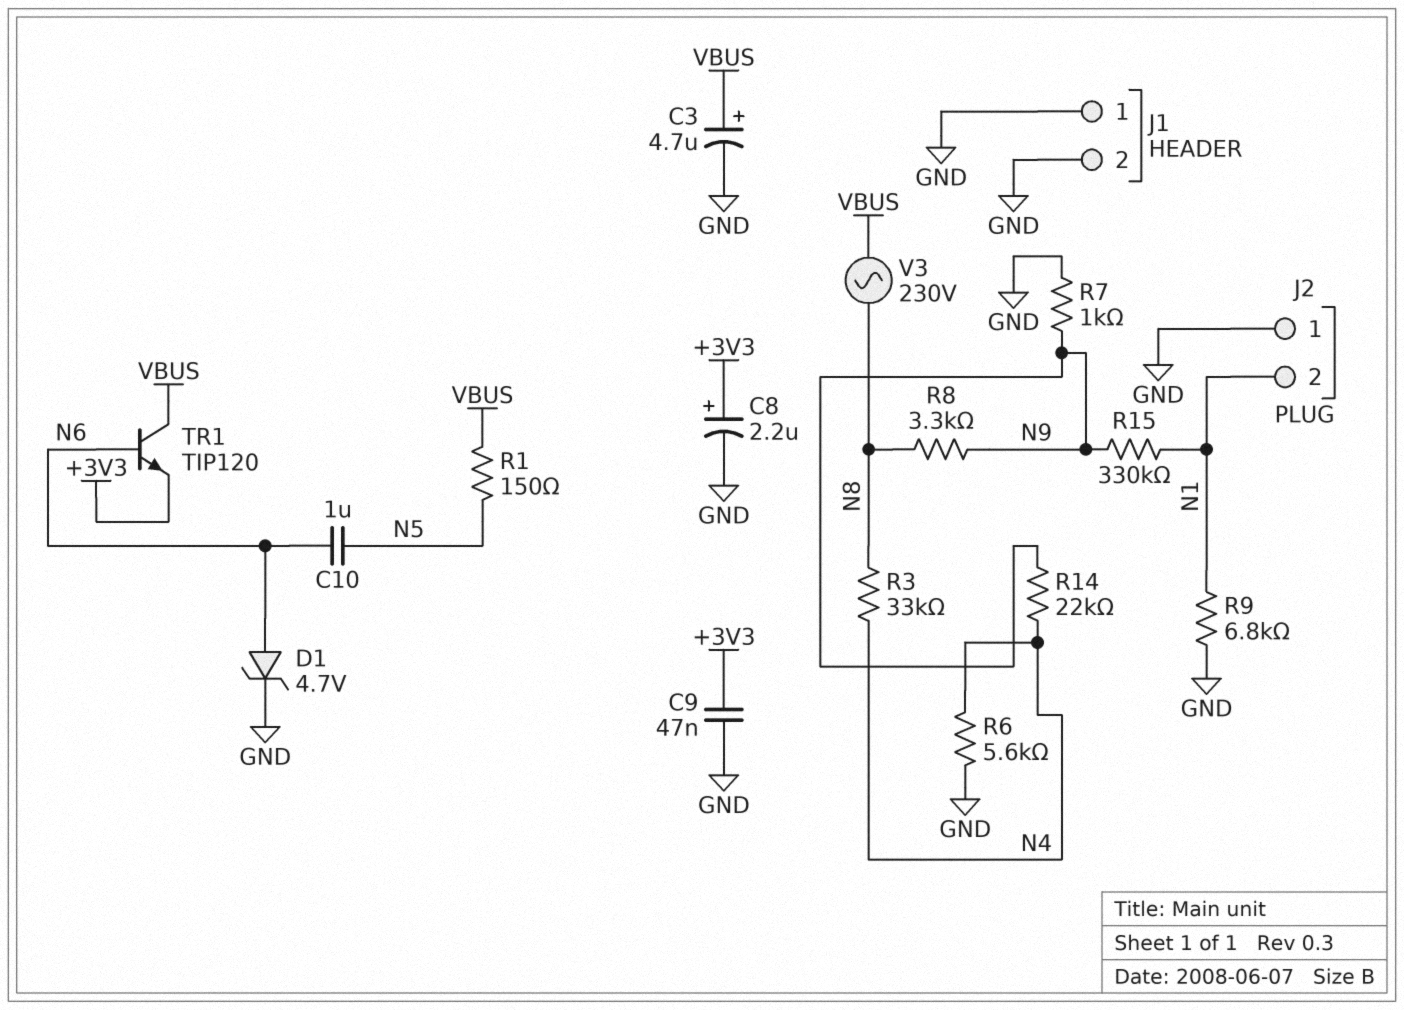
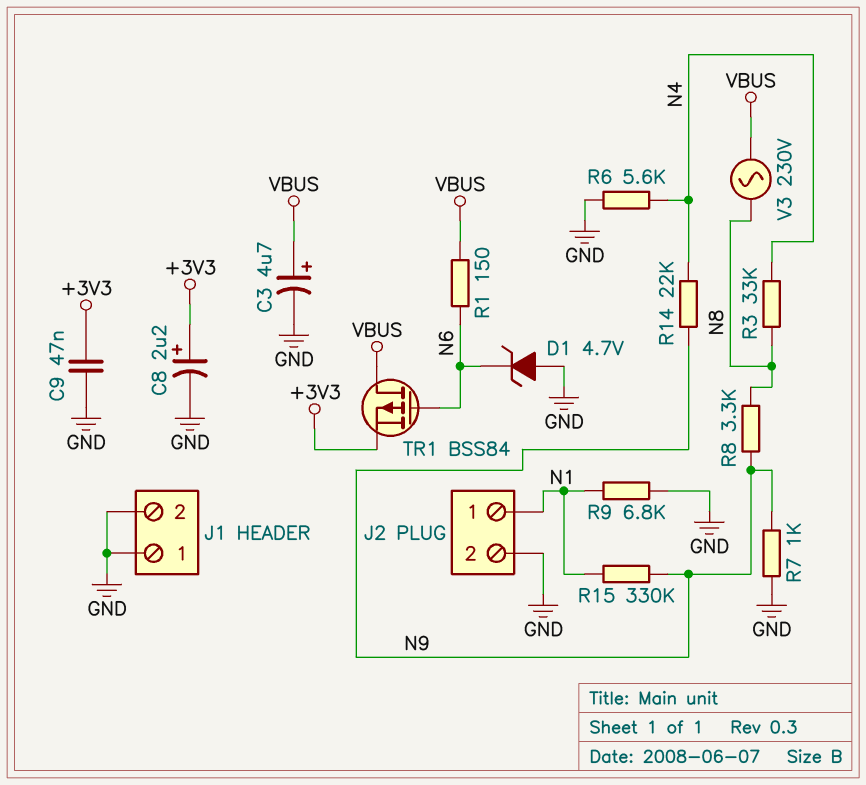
C10: 1uF (N5, N6) -> none
D1: zener 4.7V (A N6, K GND) -> zener 4.7V (A GND, K N6)
J2 pin 1: GND -> N1
J2 pin 2: N1 -> GND
R1: 150 (N5, VBUS) -> 150 (N6, VBUS)
TR1: NPN TIP120 (B N6, C VBUS, E +3V3) -> PMOS BSS84 (G N6, D VBUS, S +3V3)

